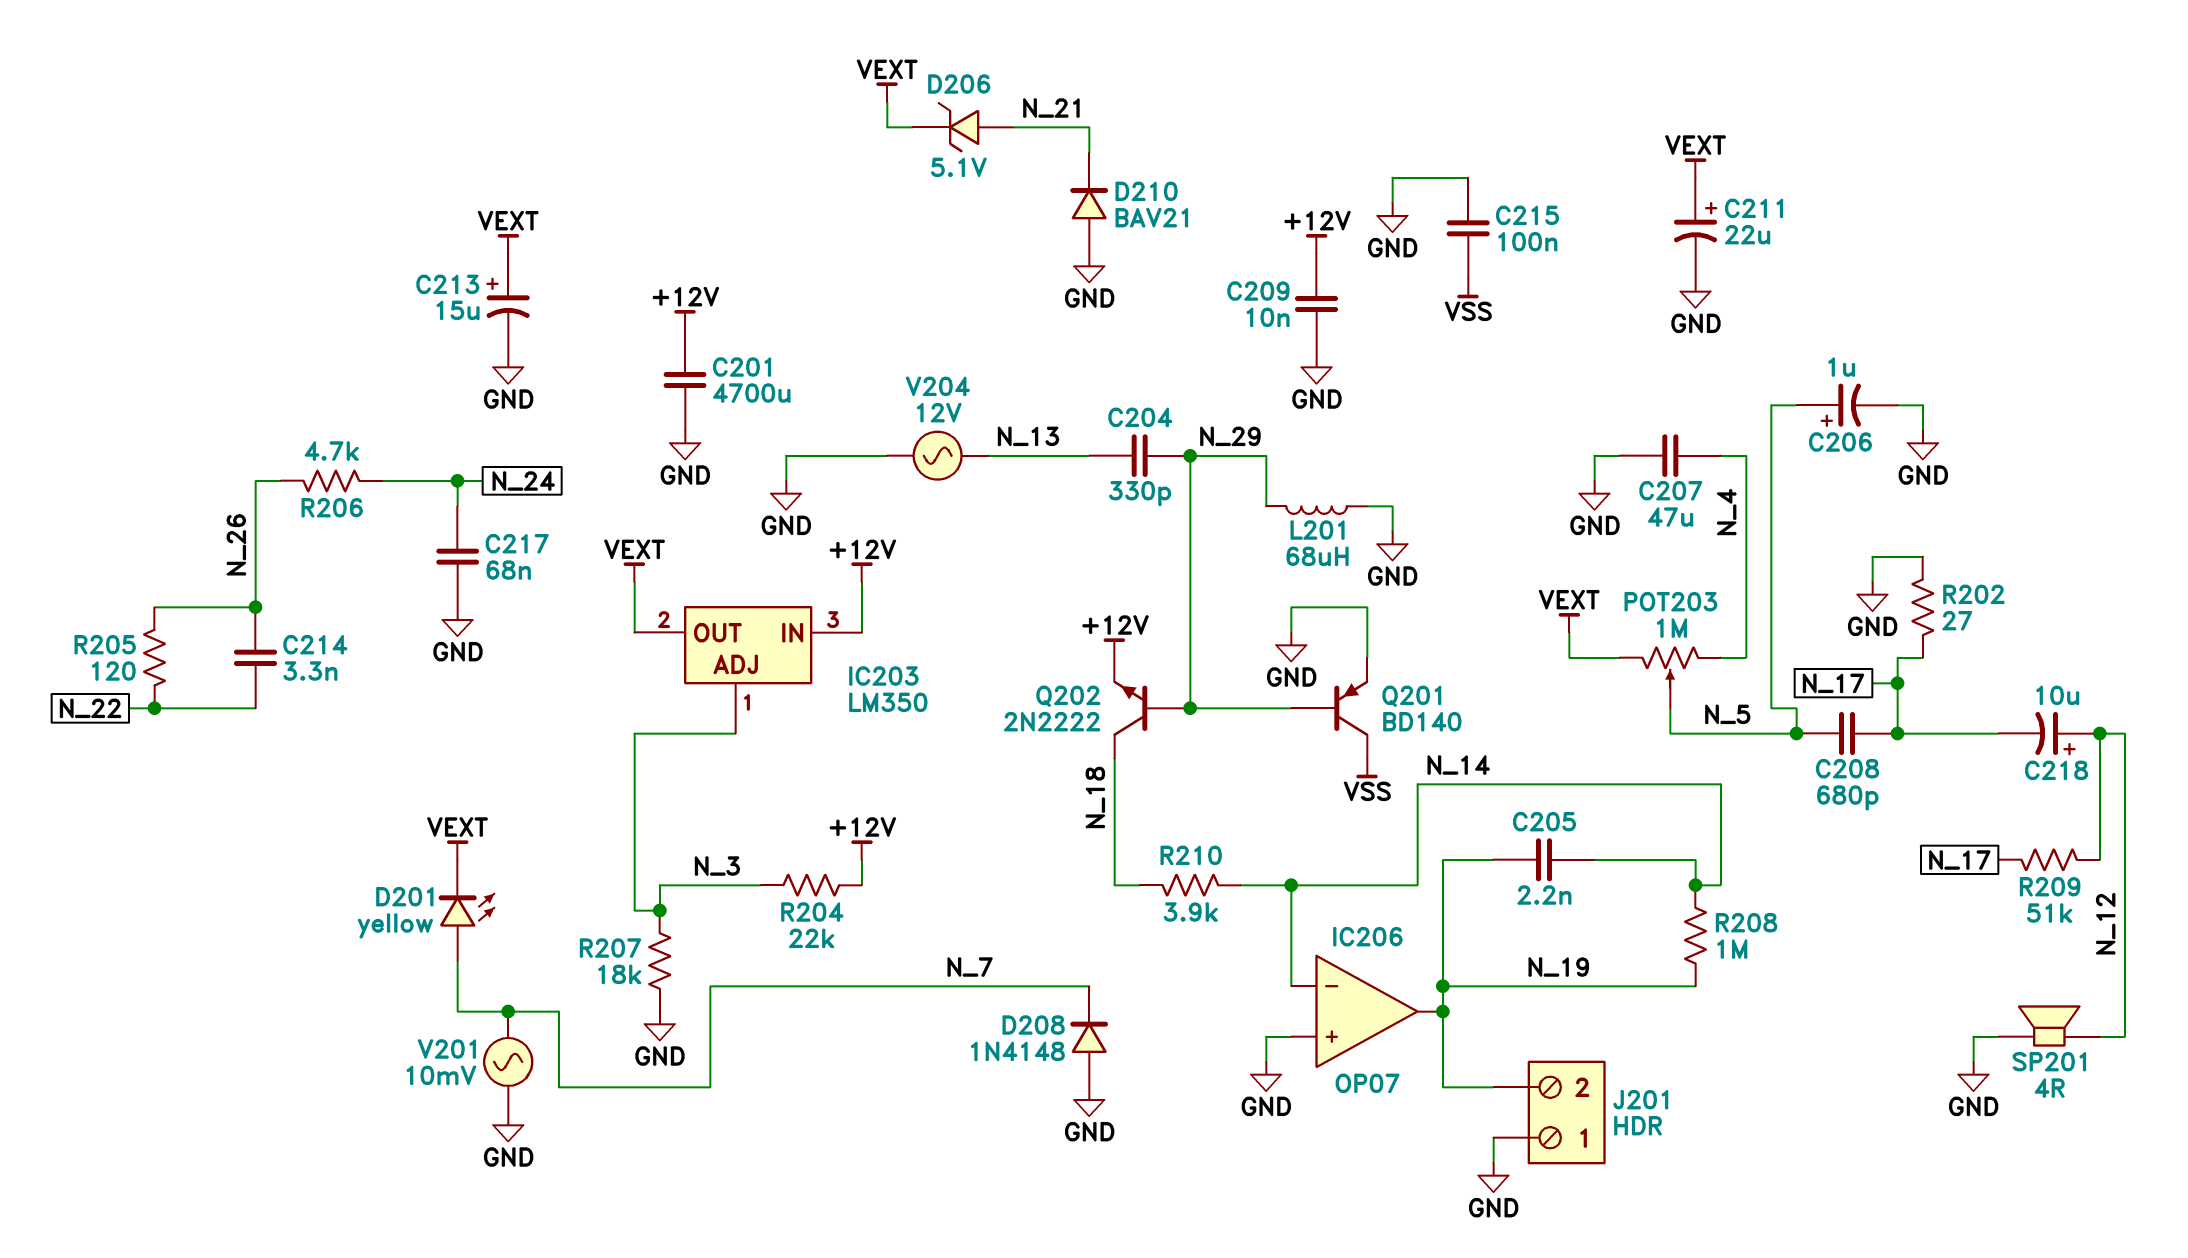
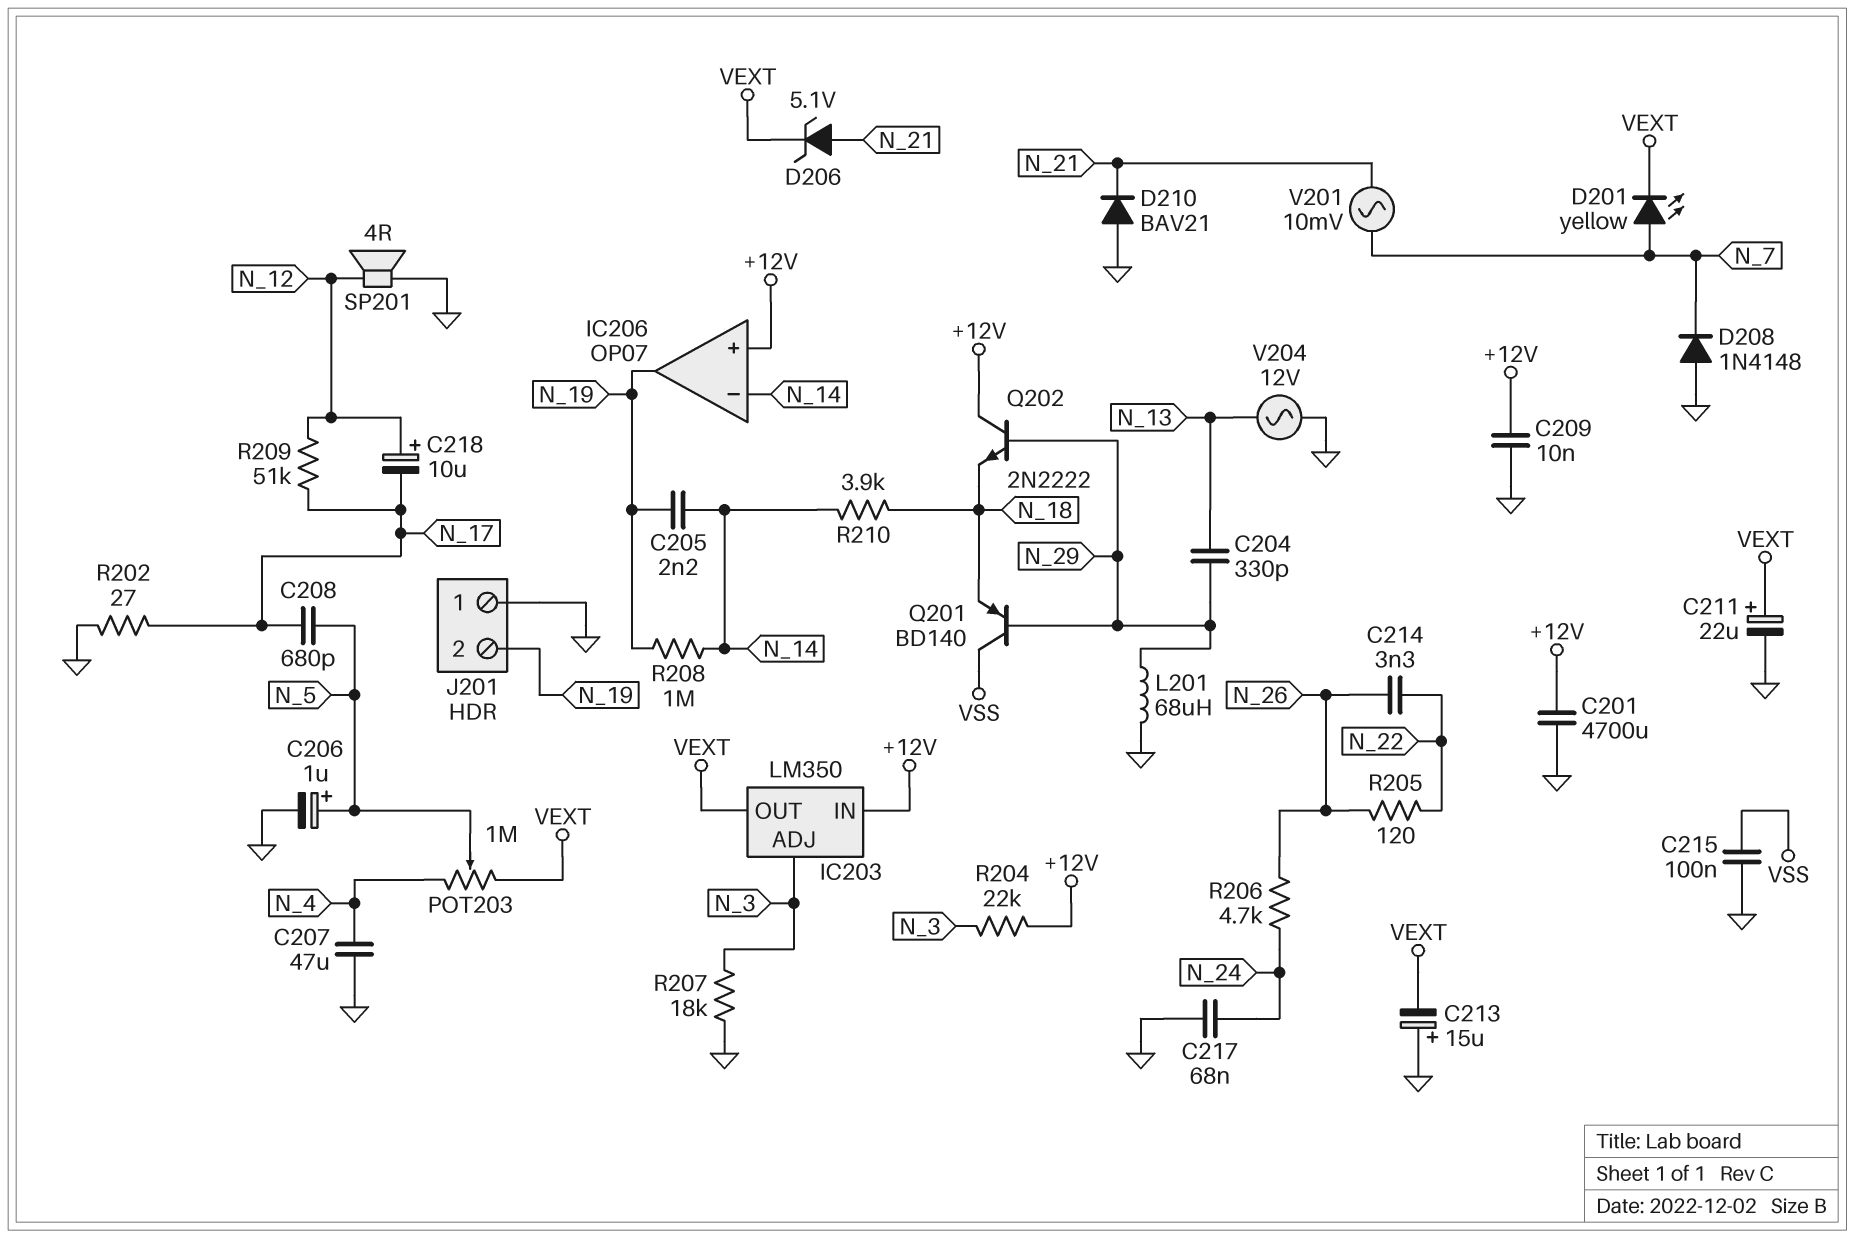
C213: 15uF (plus VEXT, minus GND) -> 15uF (plus GND, minus VEXT)
IC206 pin in+: GND -> +12V
Q201: PNP BD140 (B N_29, C VSS, E GND) -> PNP BD140 (B N_29, C VSS, E N_18)
Q202: NPN 2N2222 (B N_29, C N_18, E +12V) -> NPN 2N2222 (B N_29, C +12V, E N_18)
V201: AC 10mV (GND, N_7) -> AC 10mV (N_7, N_21)

